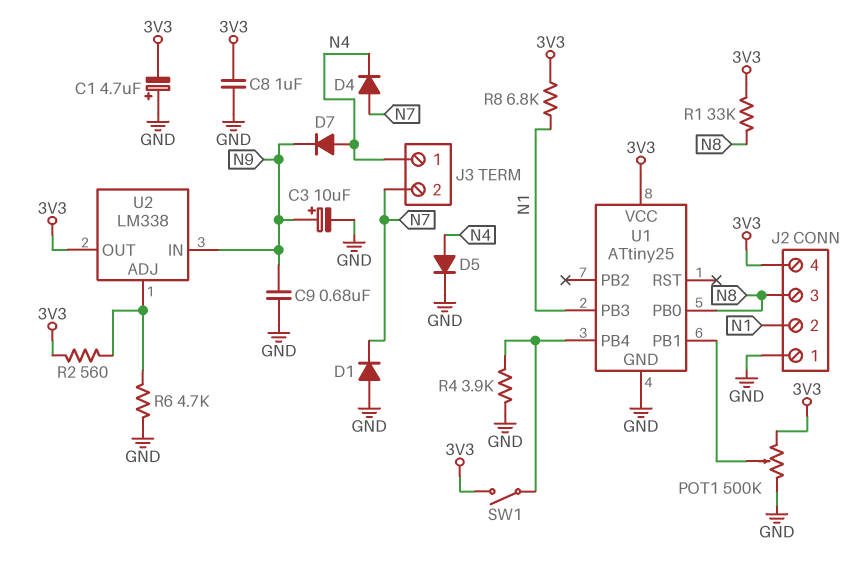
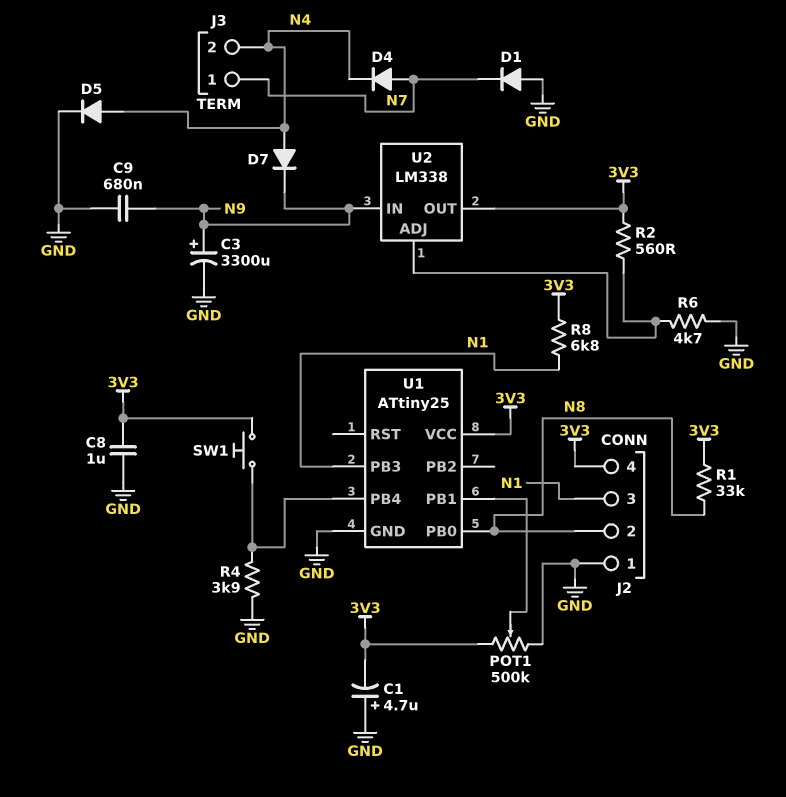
C3: 10uF (plus N9, minus GND) -> 3300uF (plus N9, minus GND)
J2 pin 2: N1 -> N8
J2 pin 3: N8 -> N1
J3 pin 1: N4 -> N7
J3 pin 2: N7 -> N4
SW1: switch (3V3, U1/PB4) -> button (3V3, U1/PB4)

